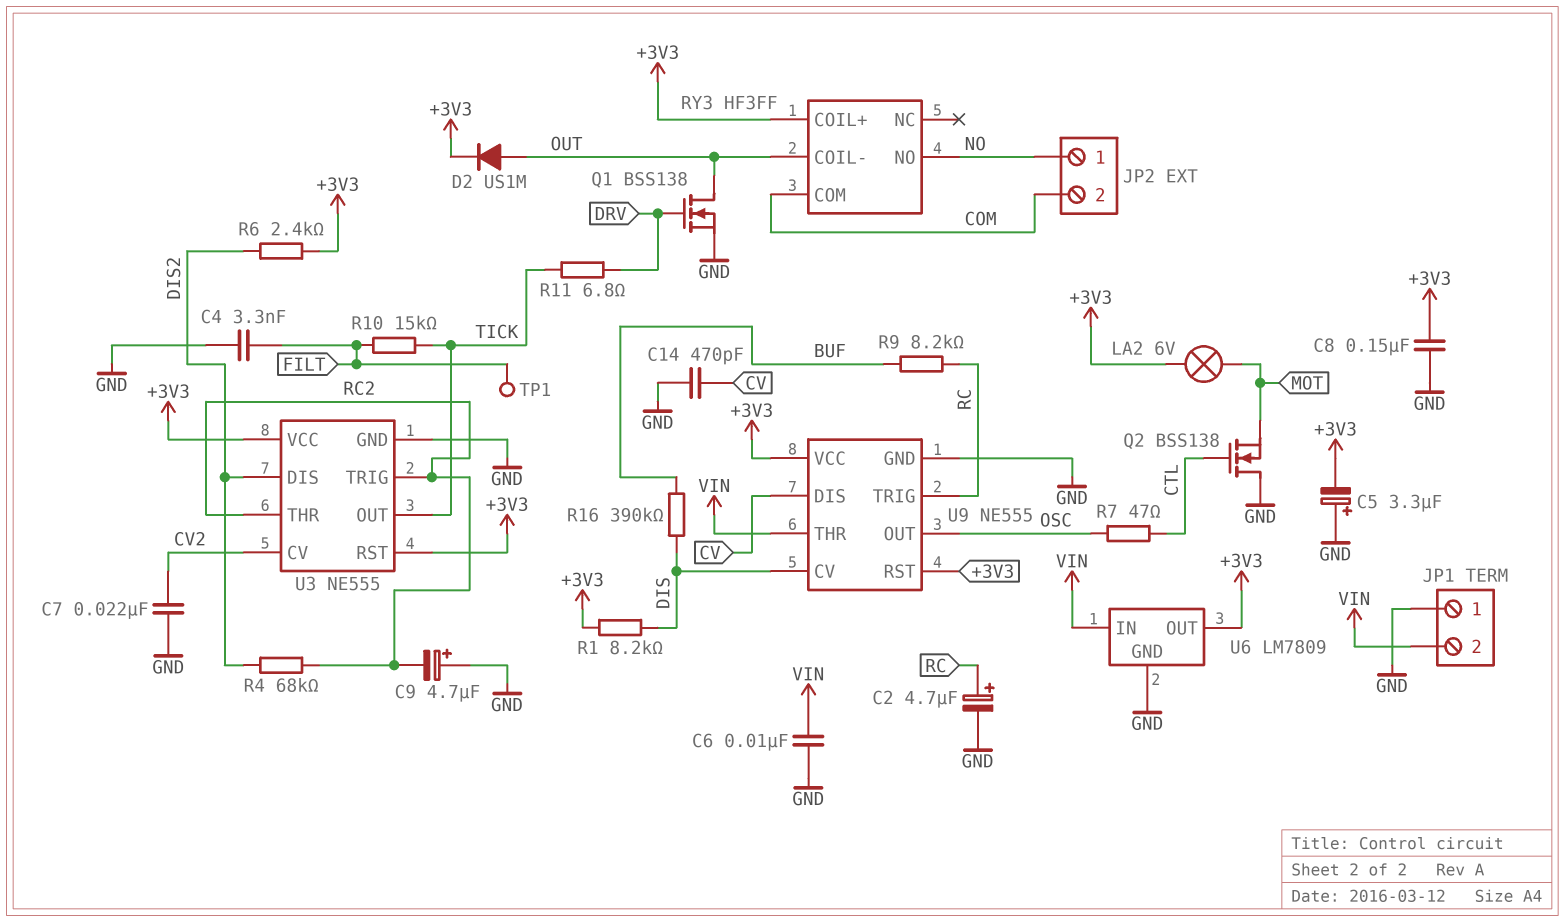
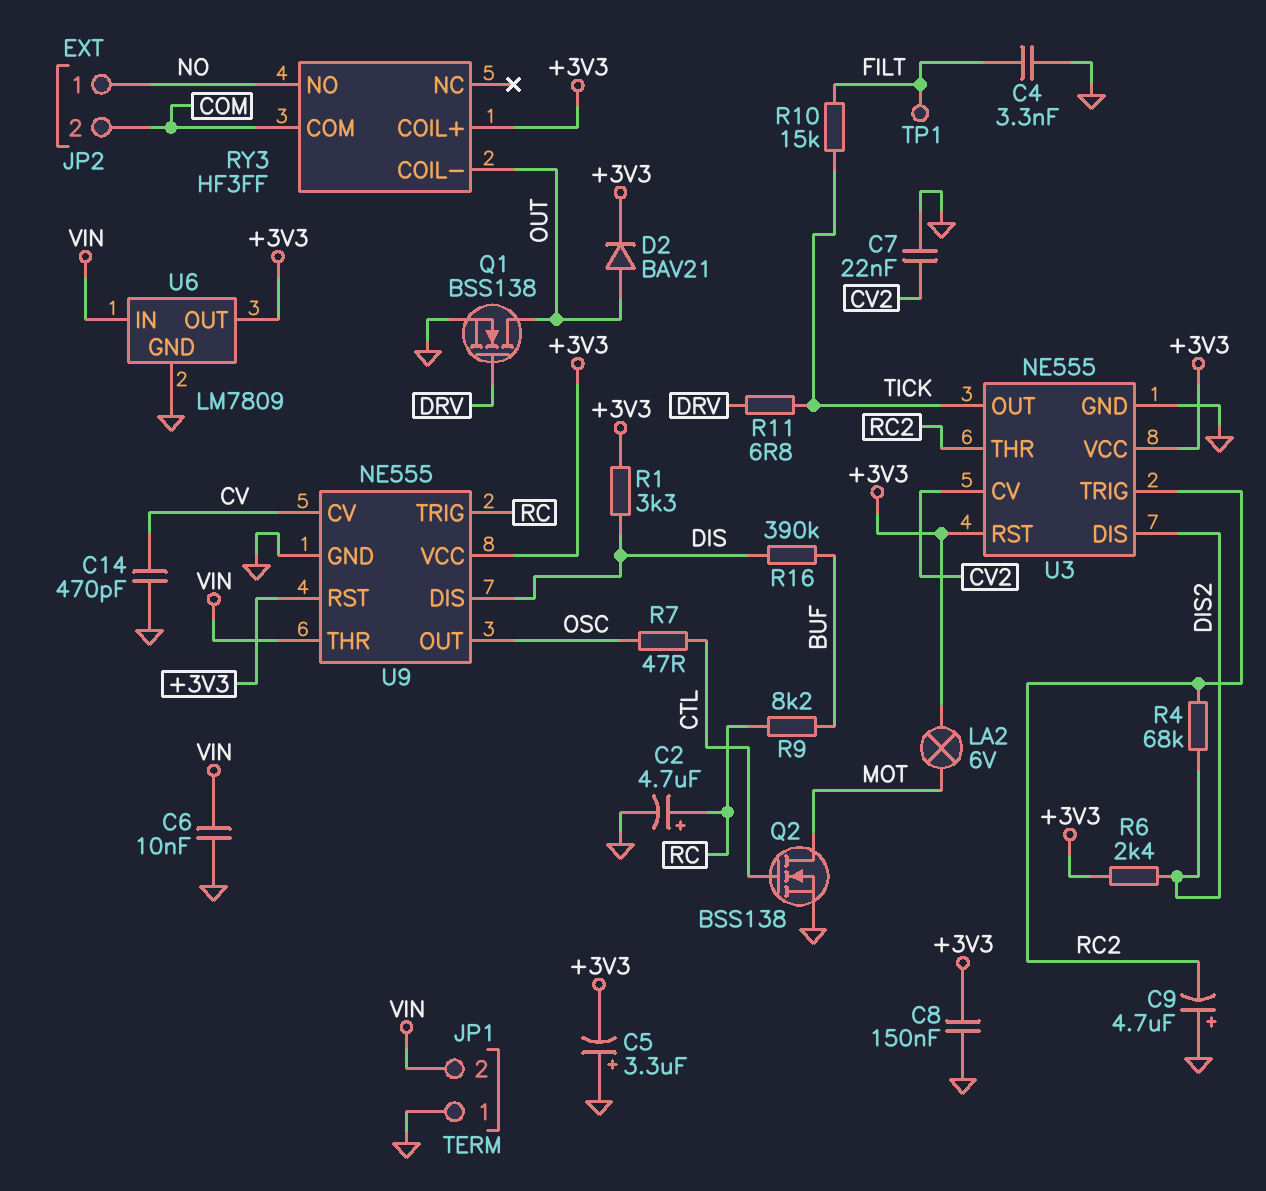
D2: diode US1M (A OUT, K +3V3) -> diode BAV21 (A OUT, K +3V3)
Q2: NMOS BSS138 (G CTL, D GND, S MOT) -> NMOS BSS138 (G CTL, D MOT, S GND)
R1: 8.2k (+3V3, DIS) -> 3.3k (+3V3, DIS)
U9 pin CV: DIS -> CV
U9 pin DIS: CV -> DIS

